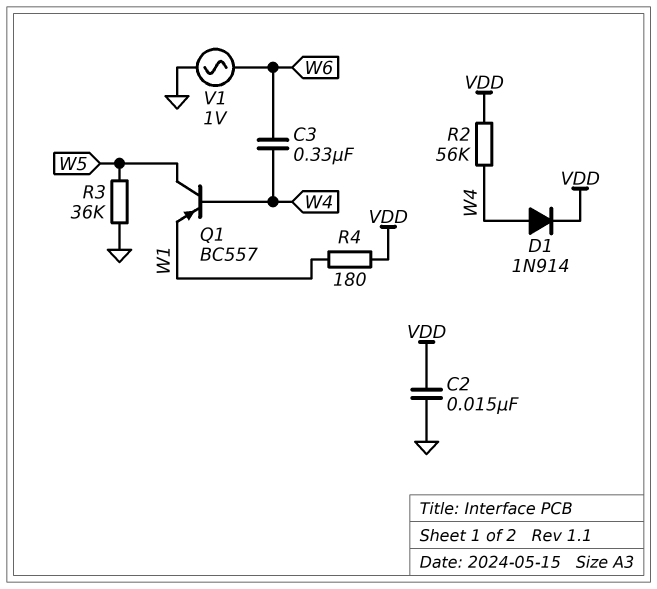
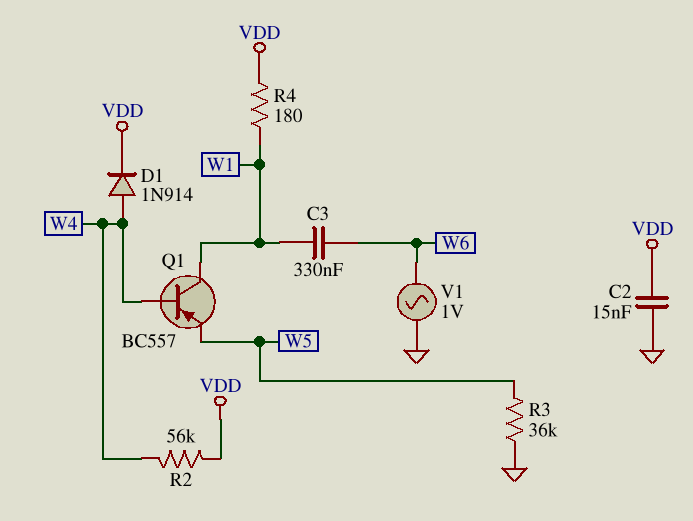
C3: 330nF (W4, W6) -> 330nF (W1, W6)
Q1: PNP BC557 (B W4, C W5, E W1) -> PNP BC557 (B W4, C W1, E W5)

